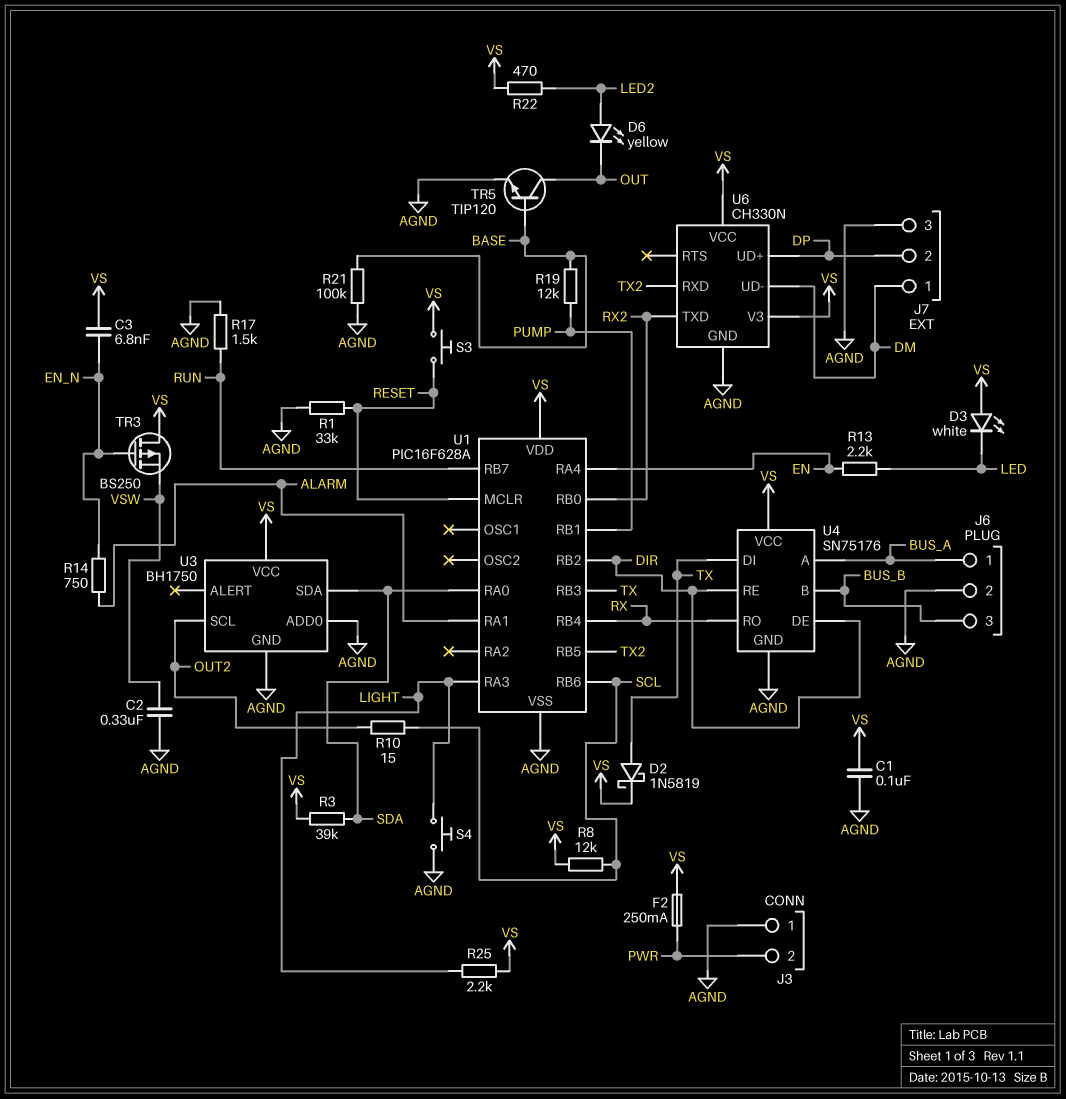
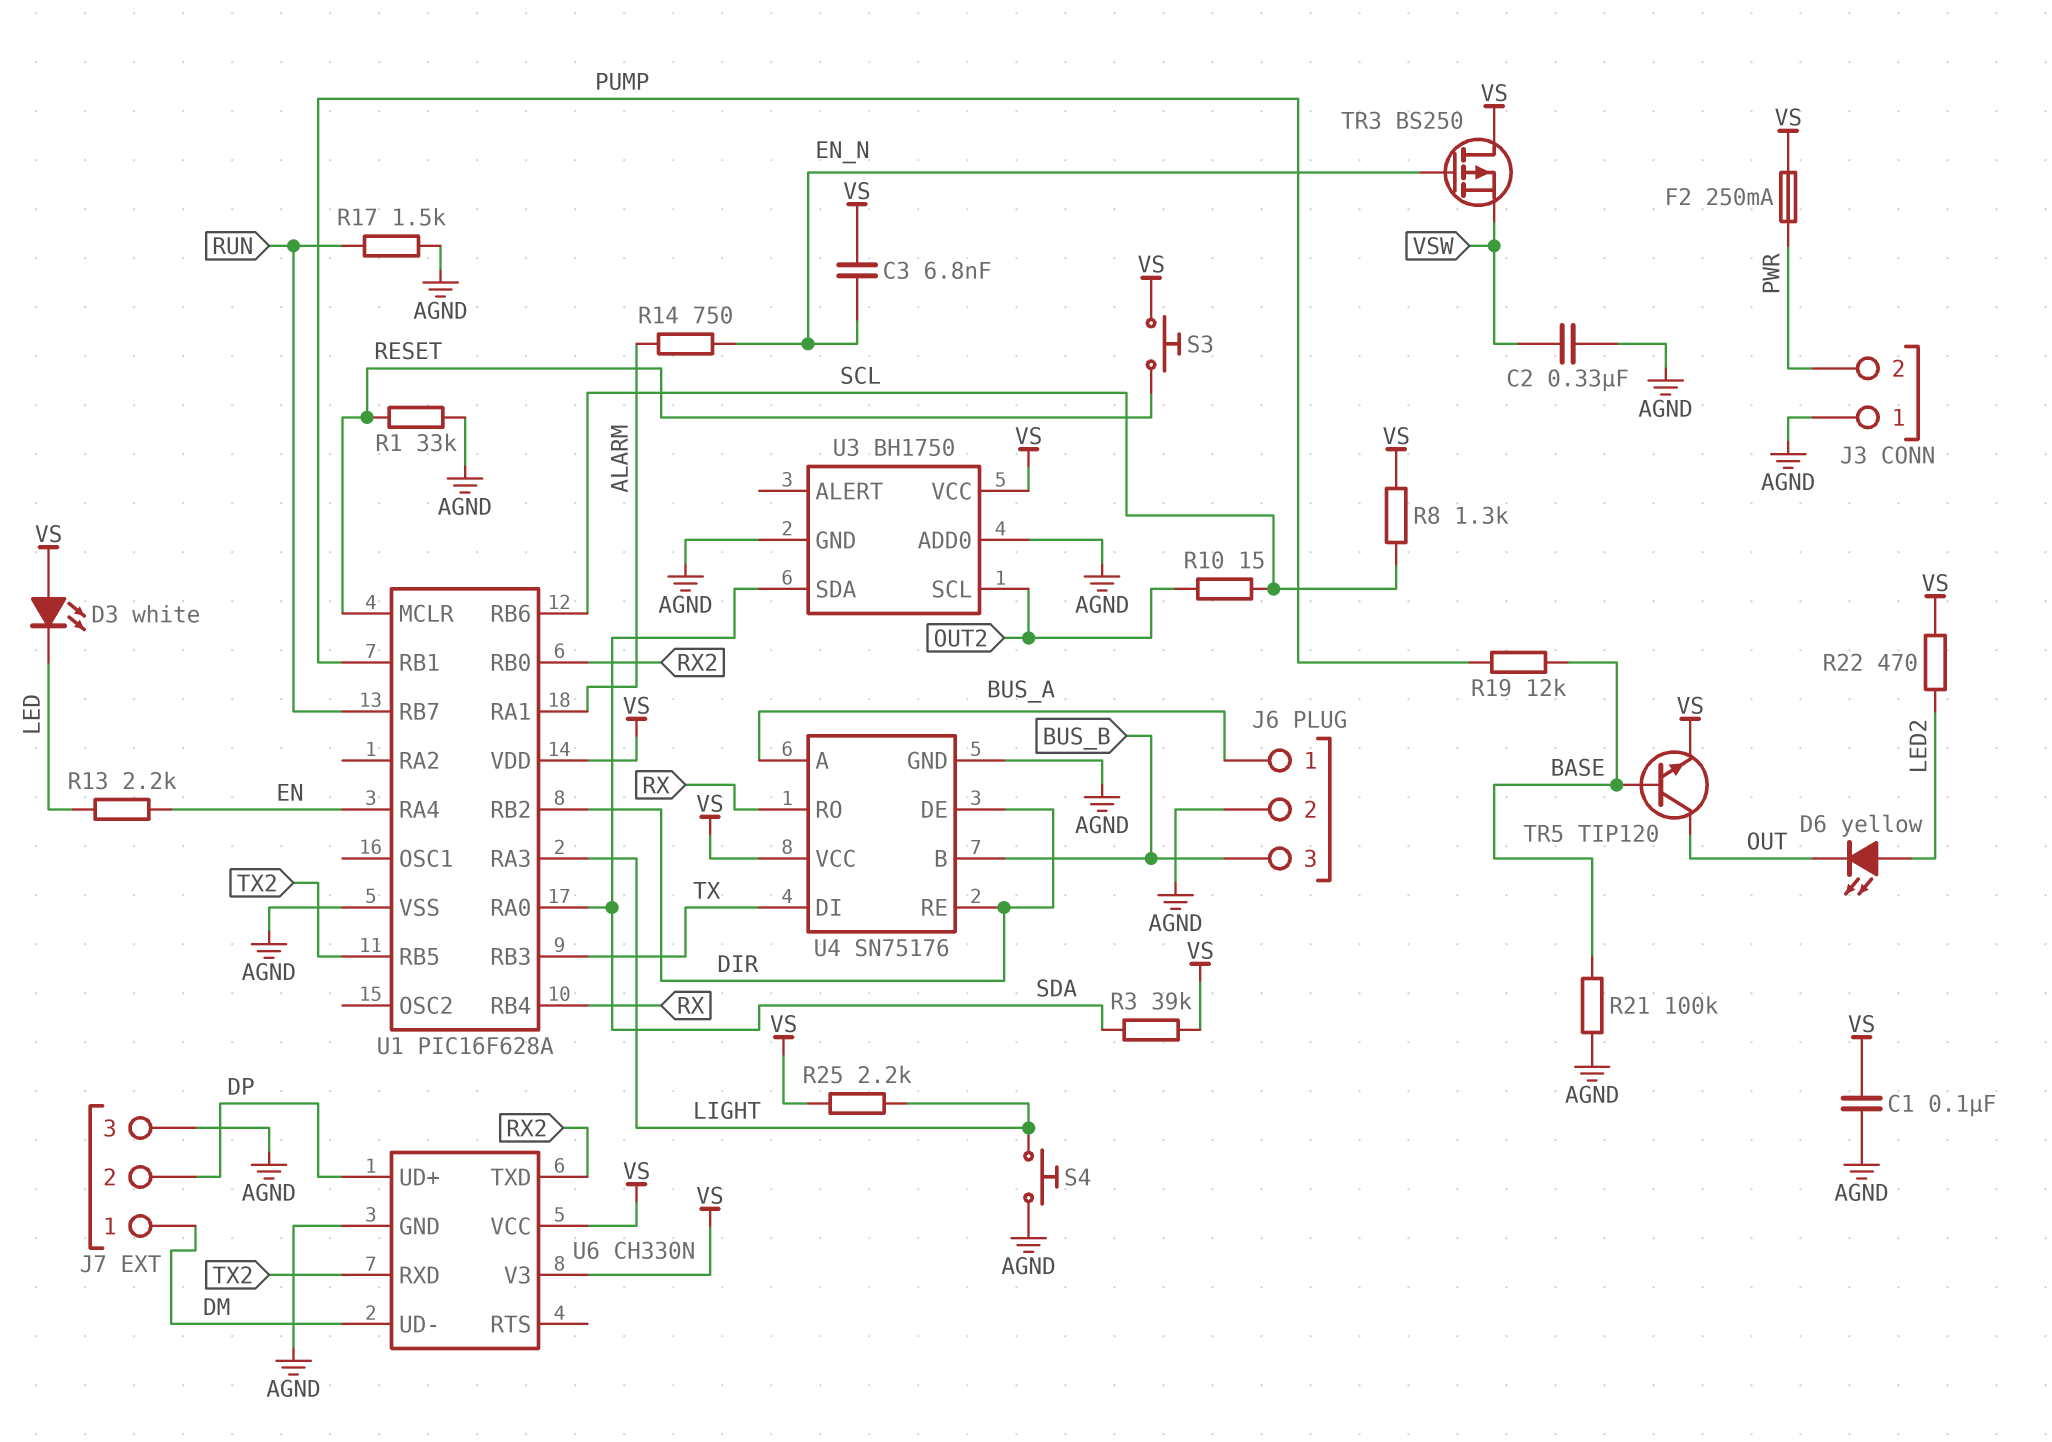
D2: schottky 1N5819 (A TX, K VS) -> none
R8: 12k (SCL, VS) -> 1.3k (SCL, VS)
TR5: NPN TIP120 (B BASE, C OUT, E AGND) -> NPN TIP120 (B BASE, C OUT, E VS)

